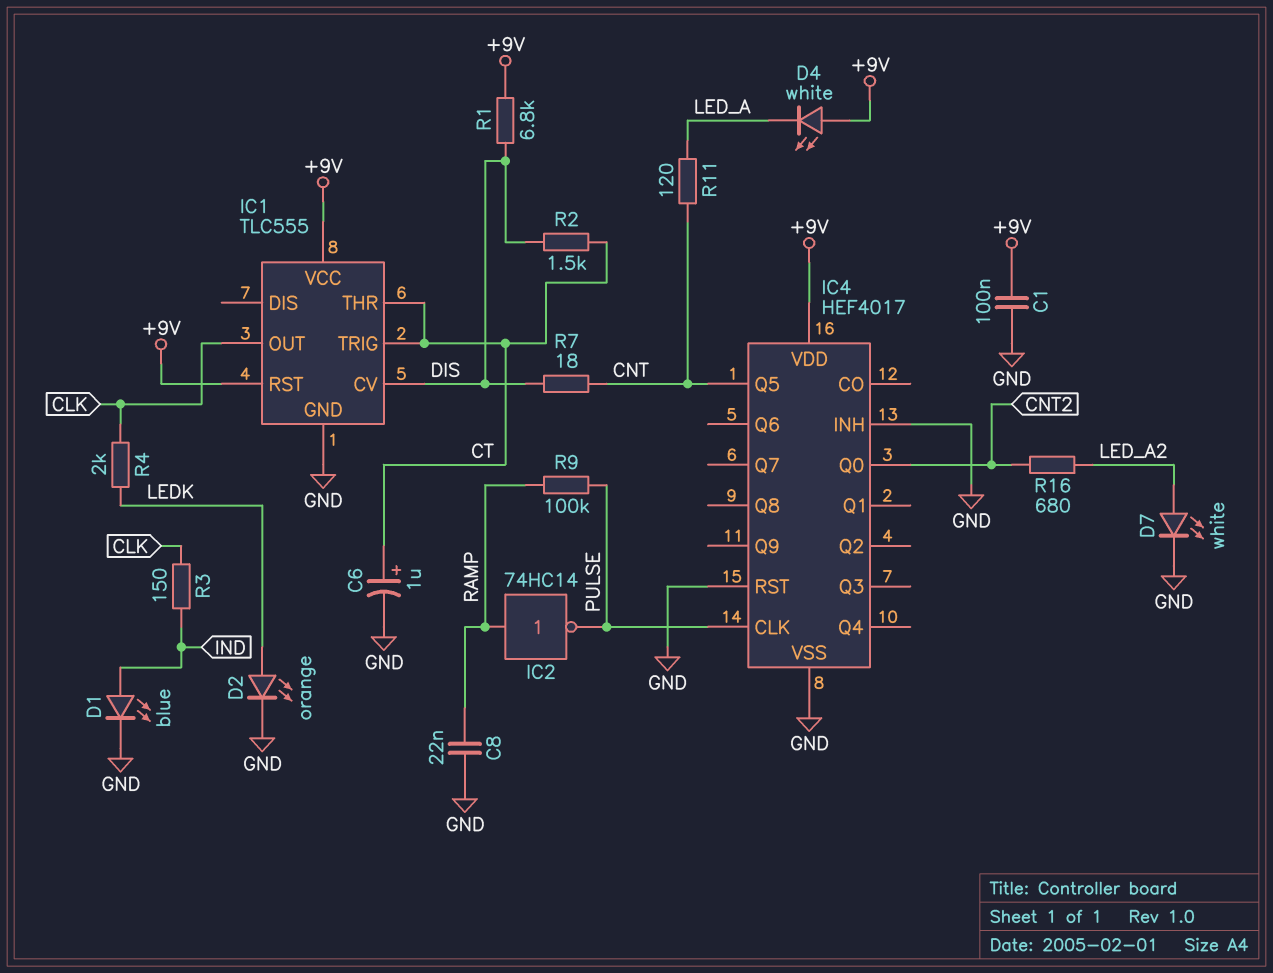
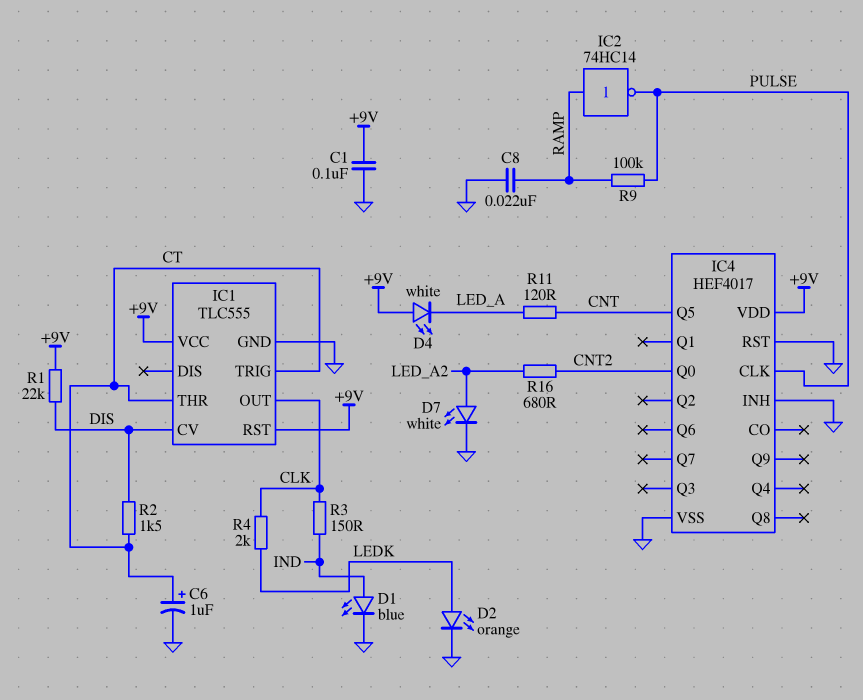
R1: 6.8k (+9V, DIS) -> 22k (+9V, DIS)
R7: 18 (CNT, DIS) -> none

